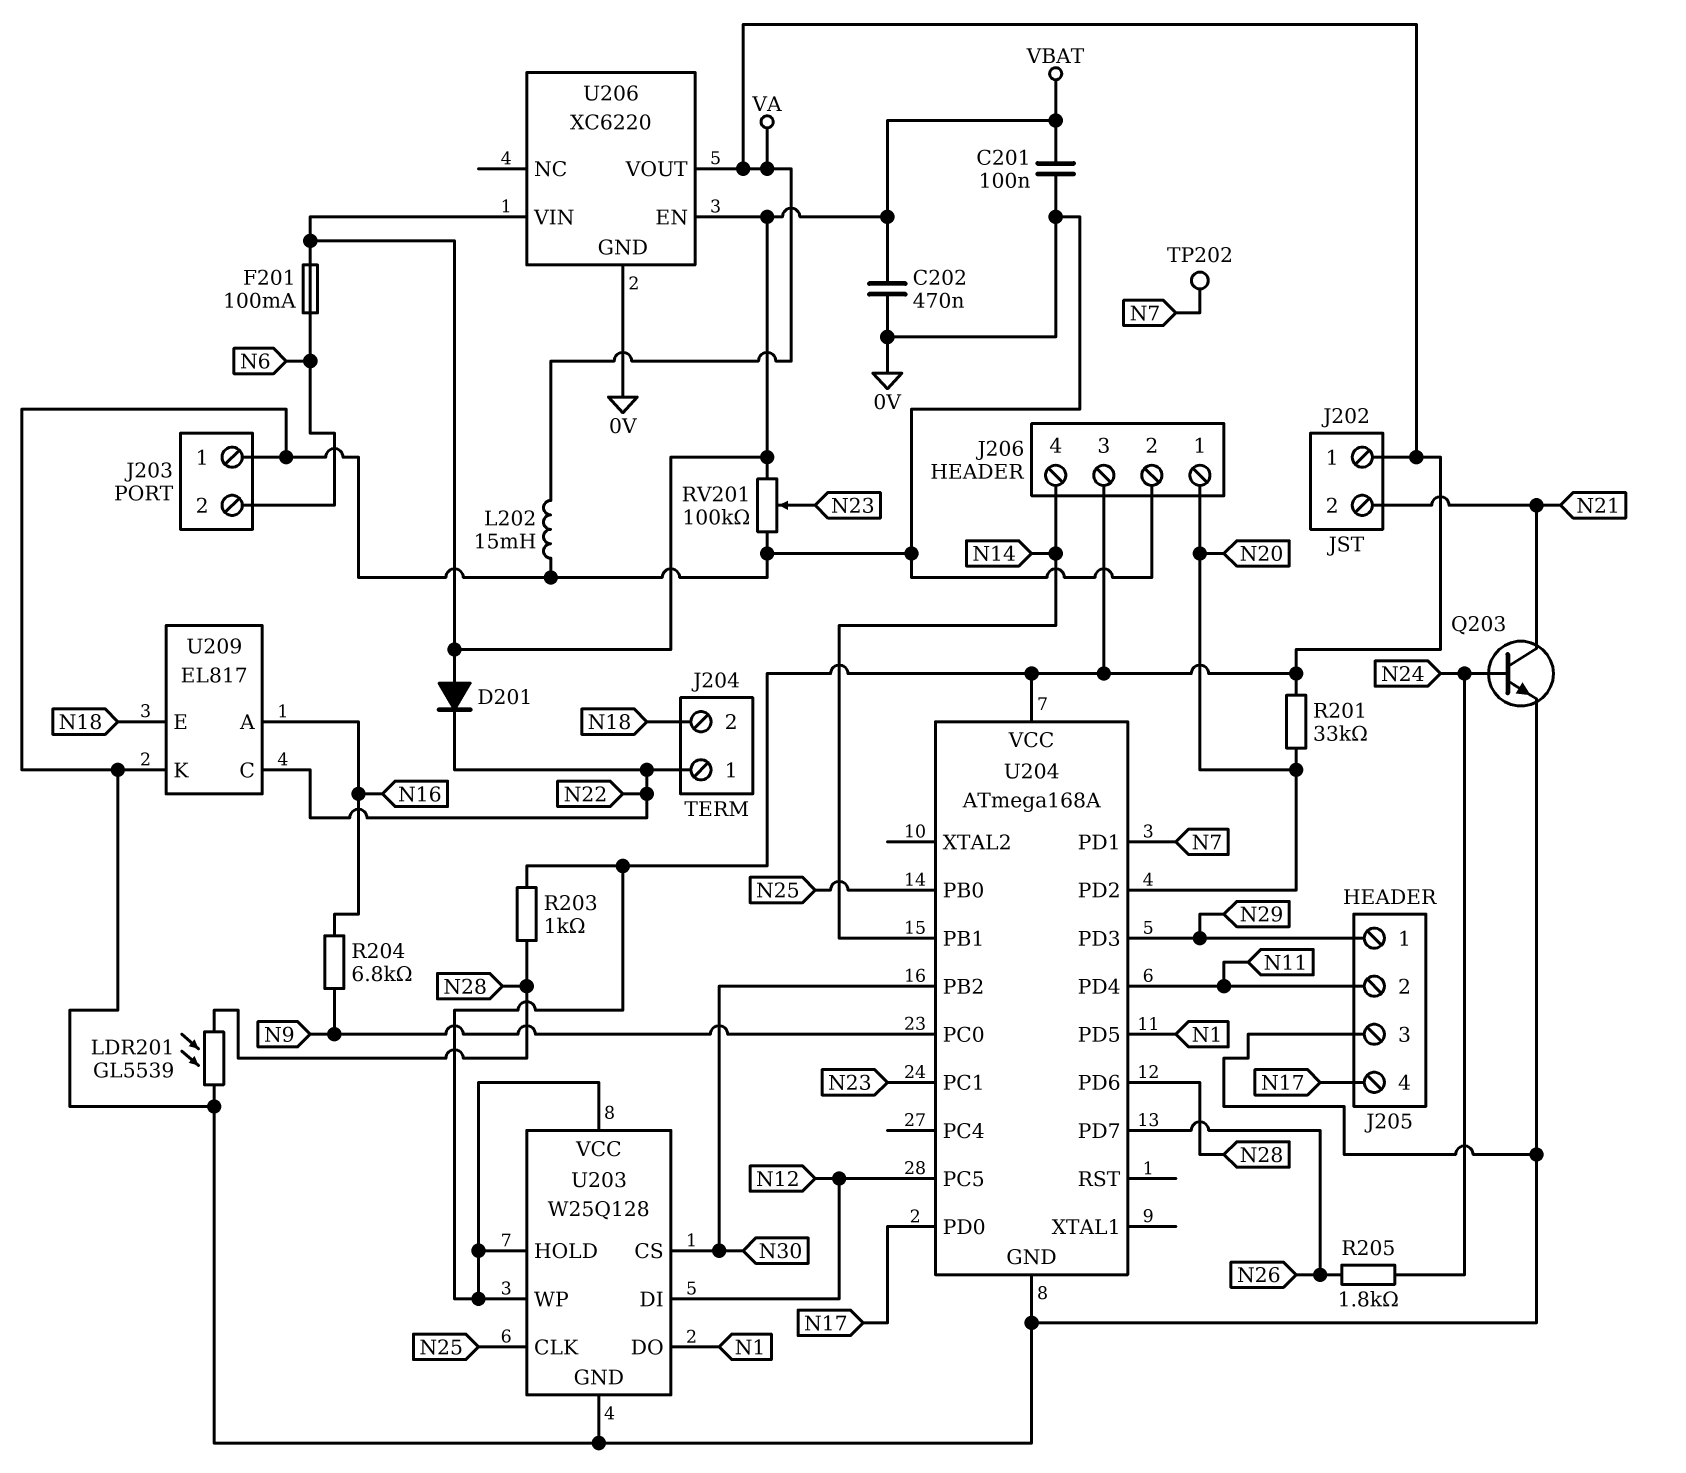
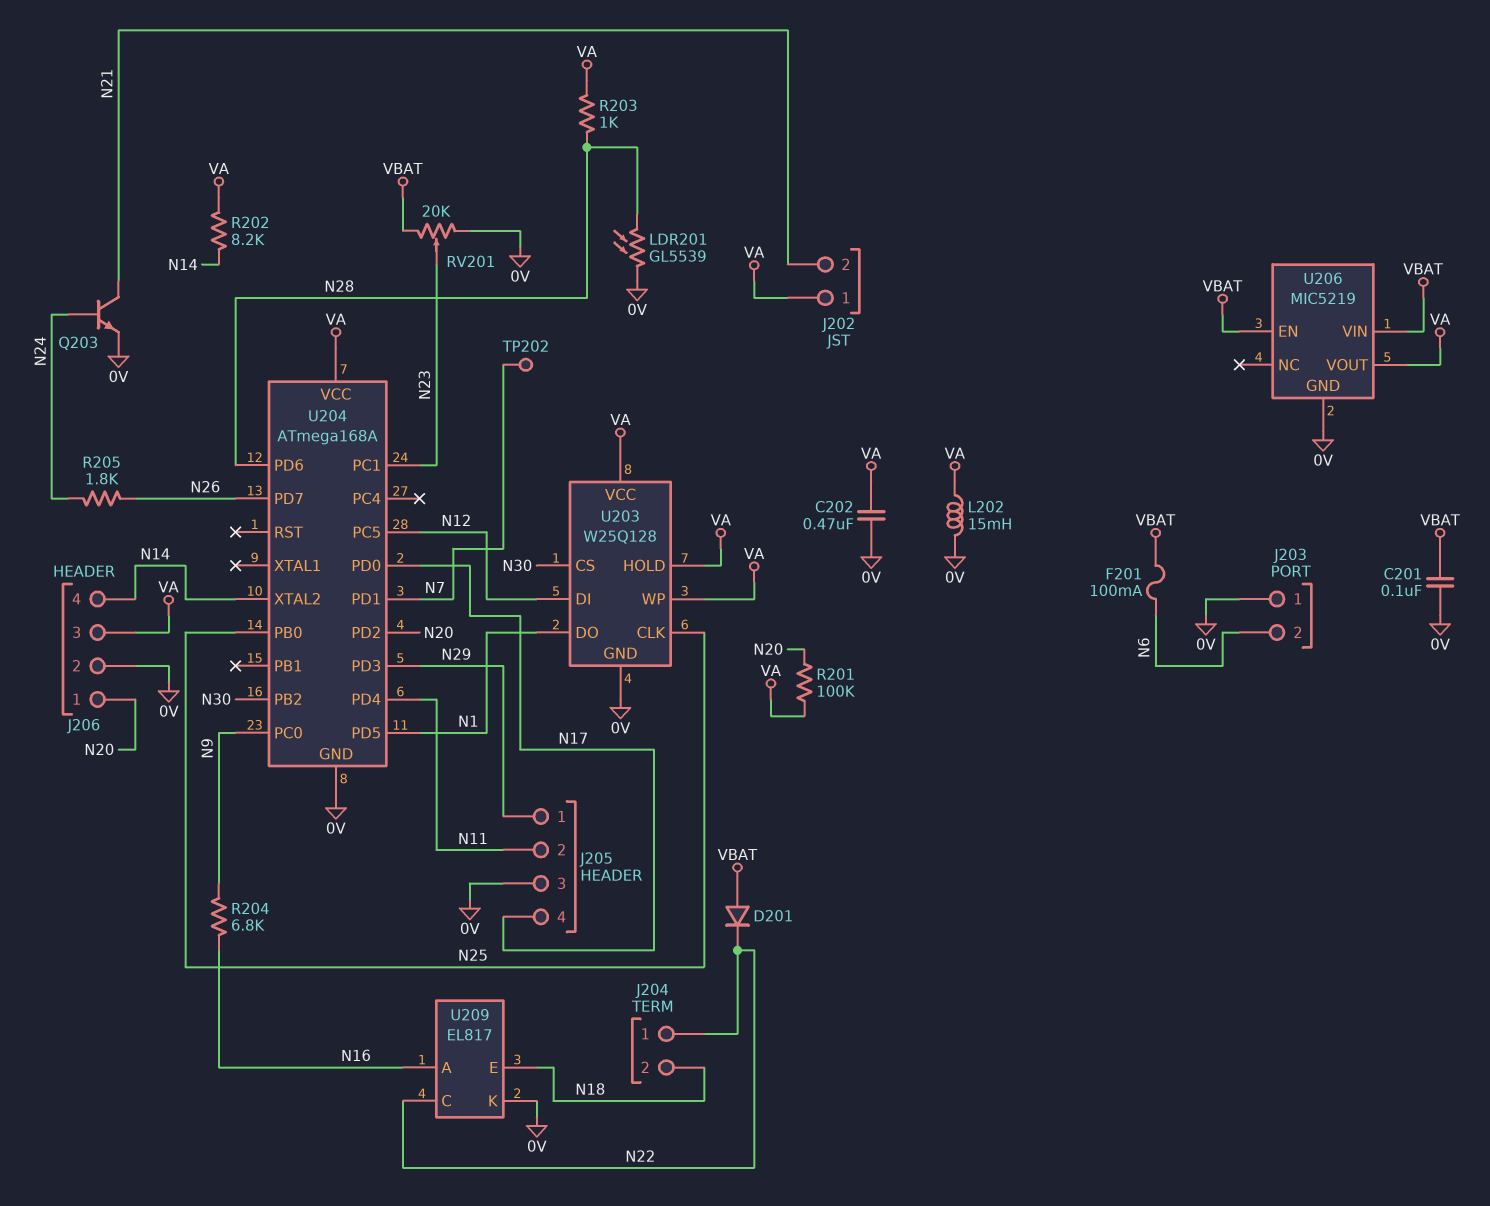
C202: 470nF (0V, VBAT) -> 470nF (0V, VA)
R201: 33k (N20, VA) -> 100k (N20, VA)
R202: none -> 8.2k (N14, VA)
RV201: 100k (0V, VBAT, wiper N23) -> 20k (0V, VBAT, wiper N23)
U204 pin PB1: N14 -> none
U204 pin XTAL2: none -> N14
U206: XC6220 -> MIC5219

